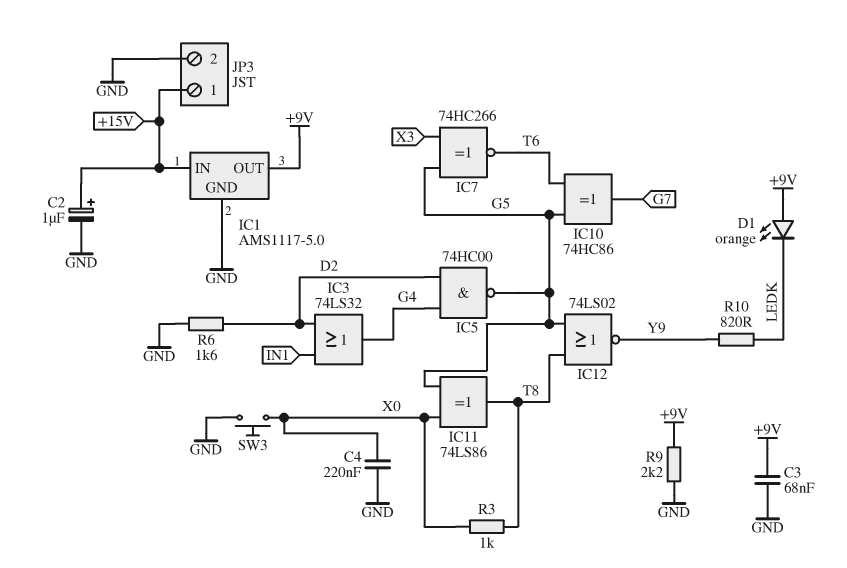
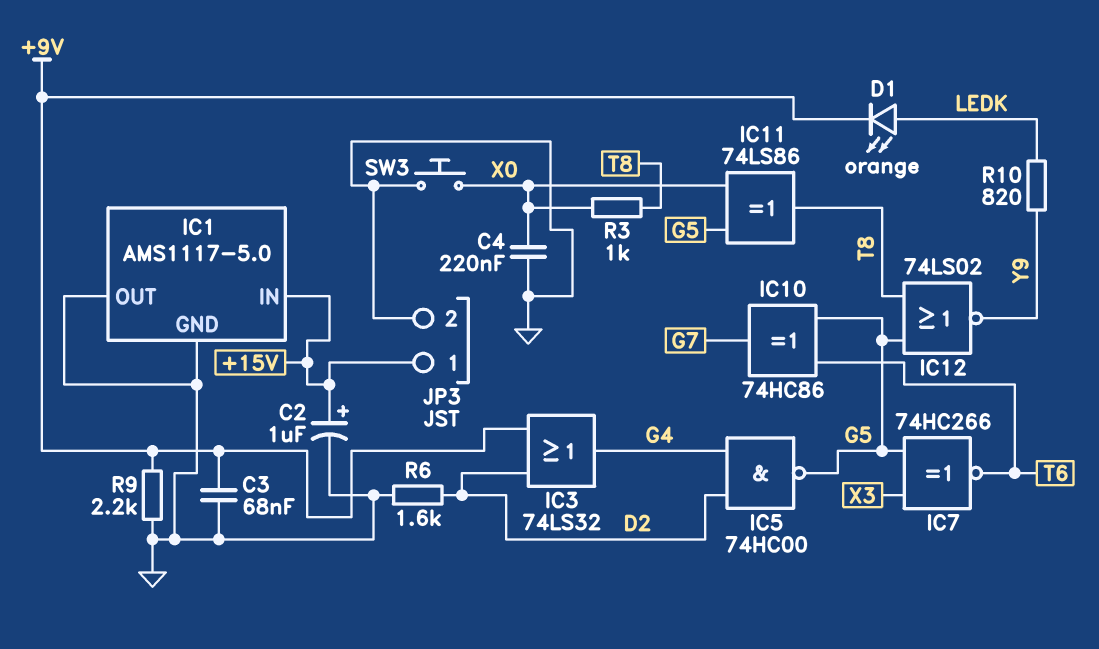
D1: LED orange (A +9V, K LEDK) -> LED orange (A LEDK, K +9V)
IC1 pin OUT: +9V -> GND
IC3: OR 74LS32 (in D2, in IN1, out G4) -> OR 74LS32 (in +9V, in D2, out G4)

